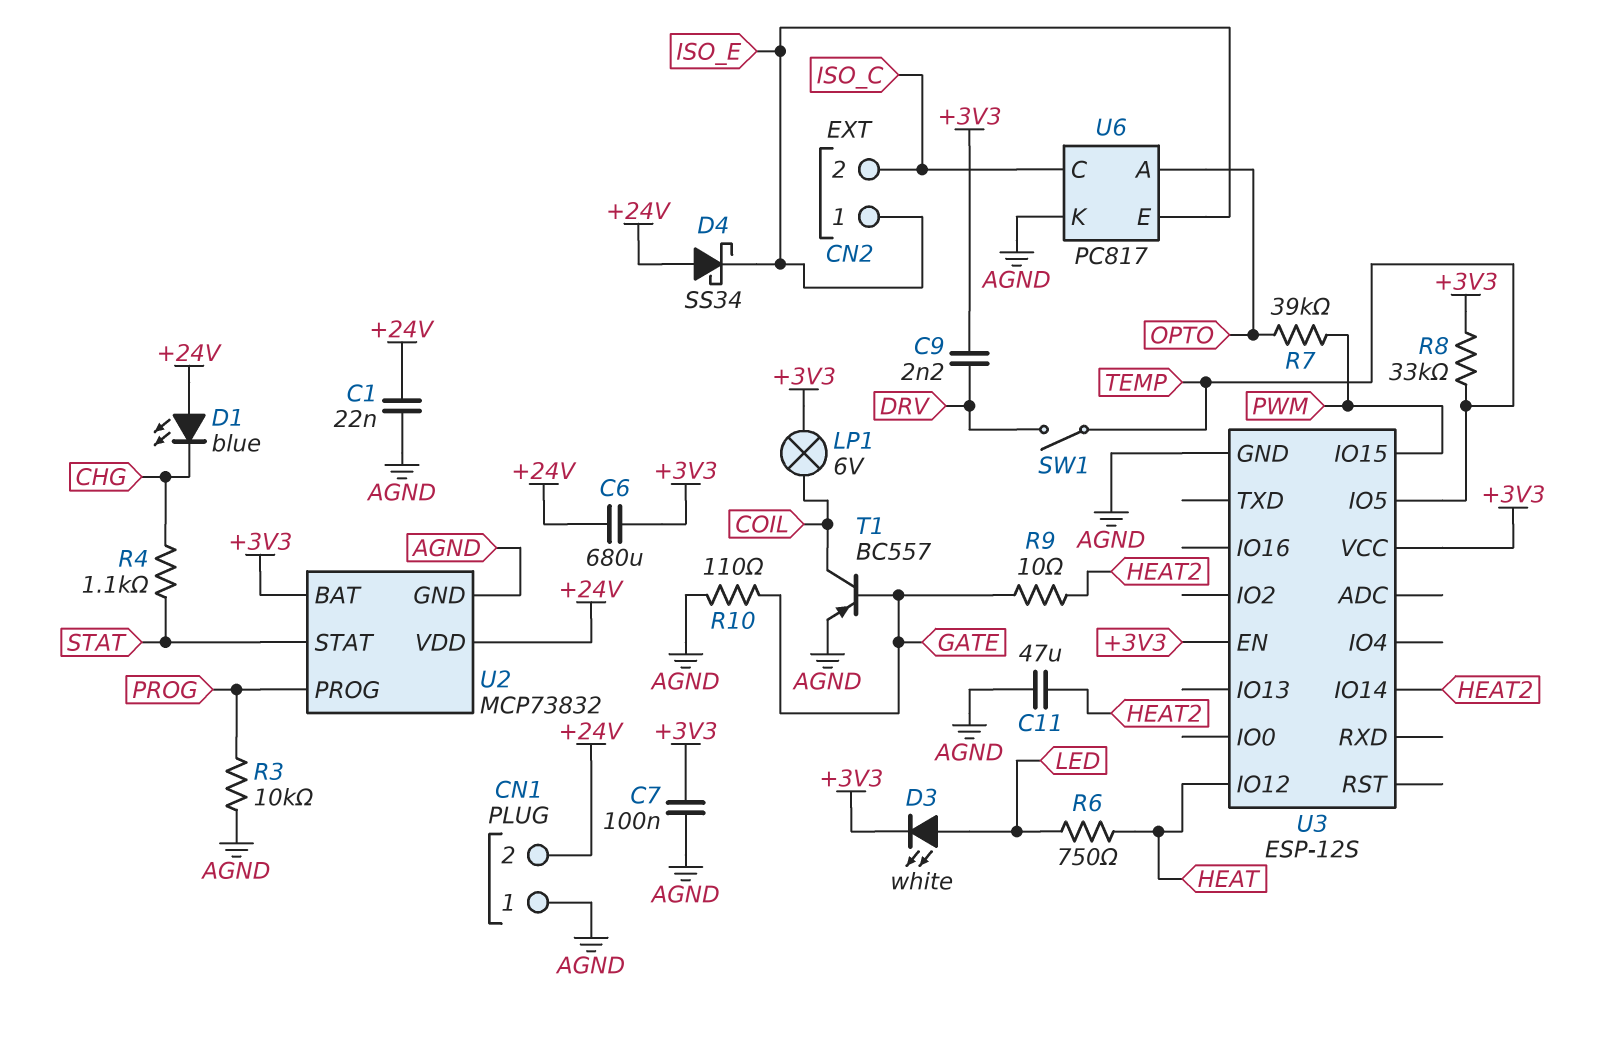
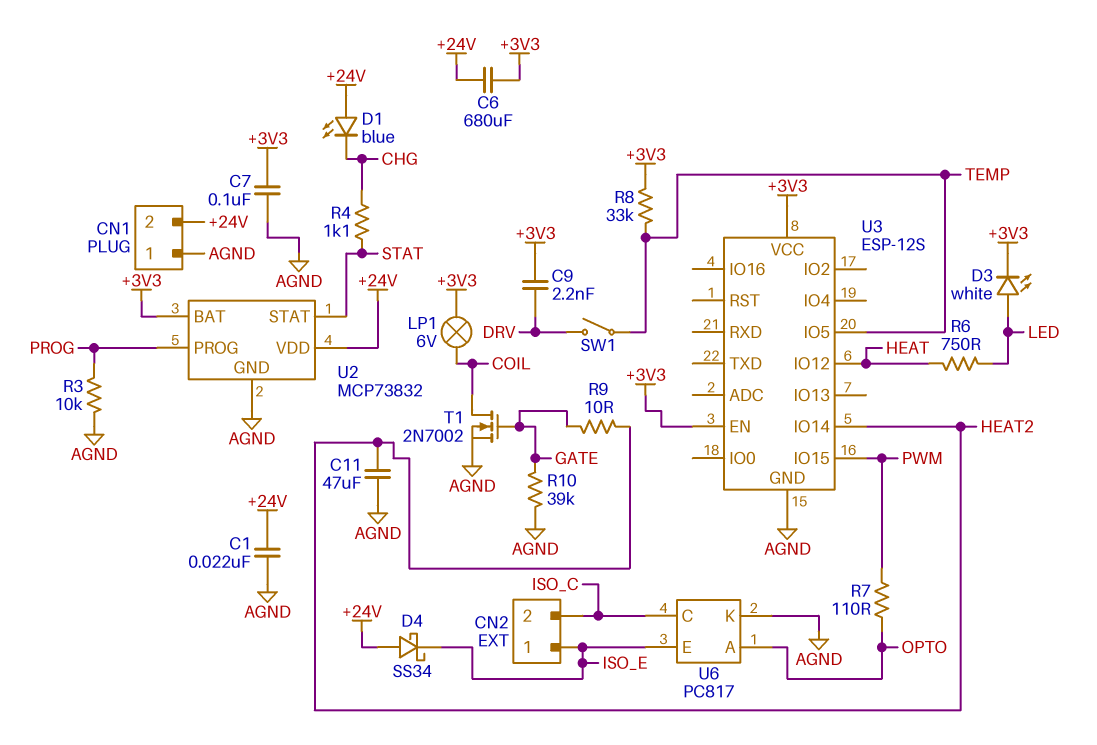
R7: 39k (OPTO, PWM) -> 110 (OPTO, PWM)
R10: 110 (AGND, GATE) -> 39k (AGND, GATE)
T1: PNP BC557 (B GATE, C COIL, E AGND) -> NMOS 2N7002 (G GATE, D COIL, S AGND)

